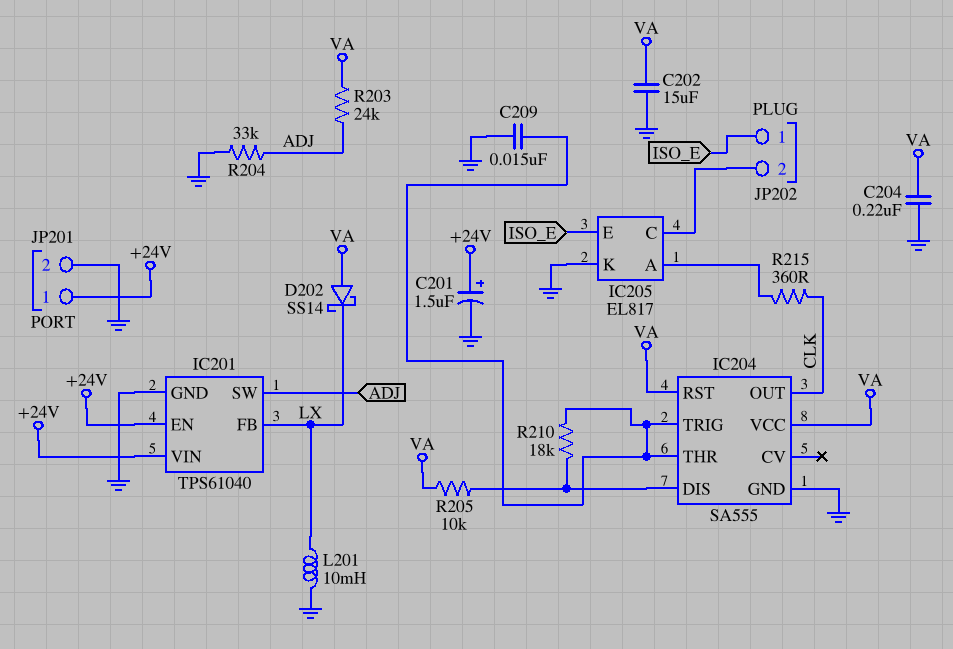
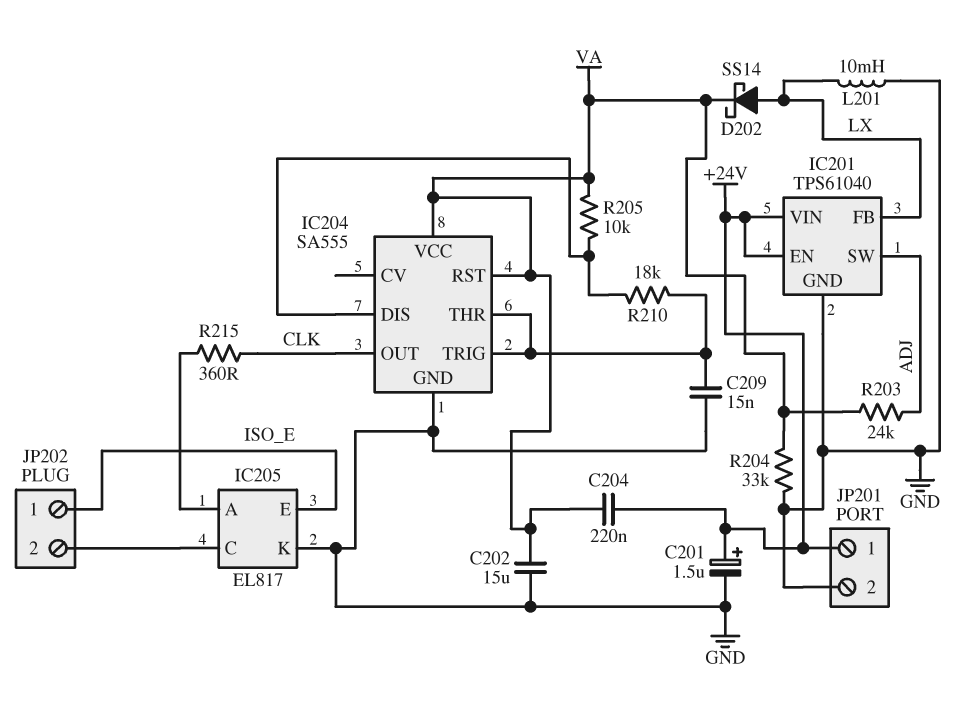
C204: 220nF (GND, VA) -> 220nF (+24V, VA)
D202: schottky SS14 (A VA, K LX) -> schottky SS14 (A LX, K VA)
R204: 33k (ADJ, GND) -> 33k (GND, VA)

